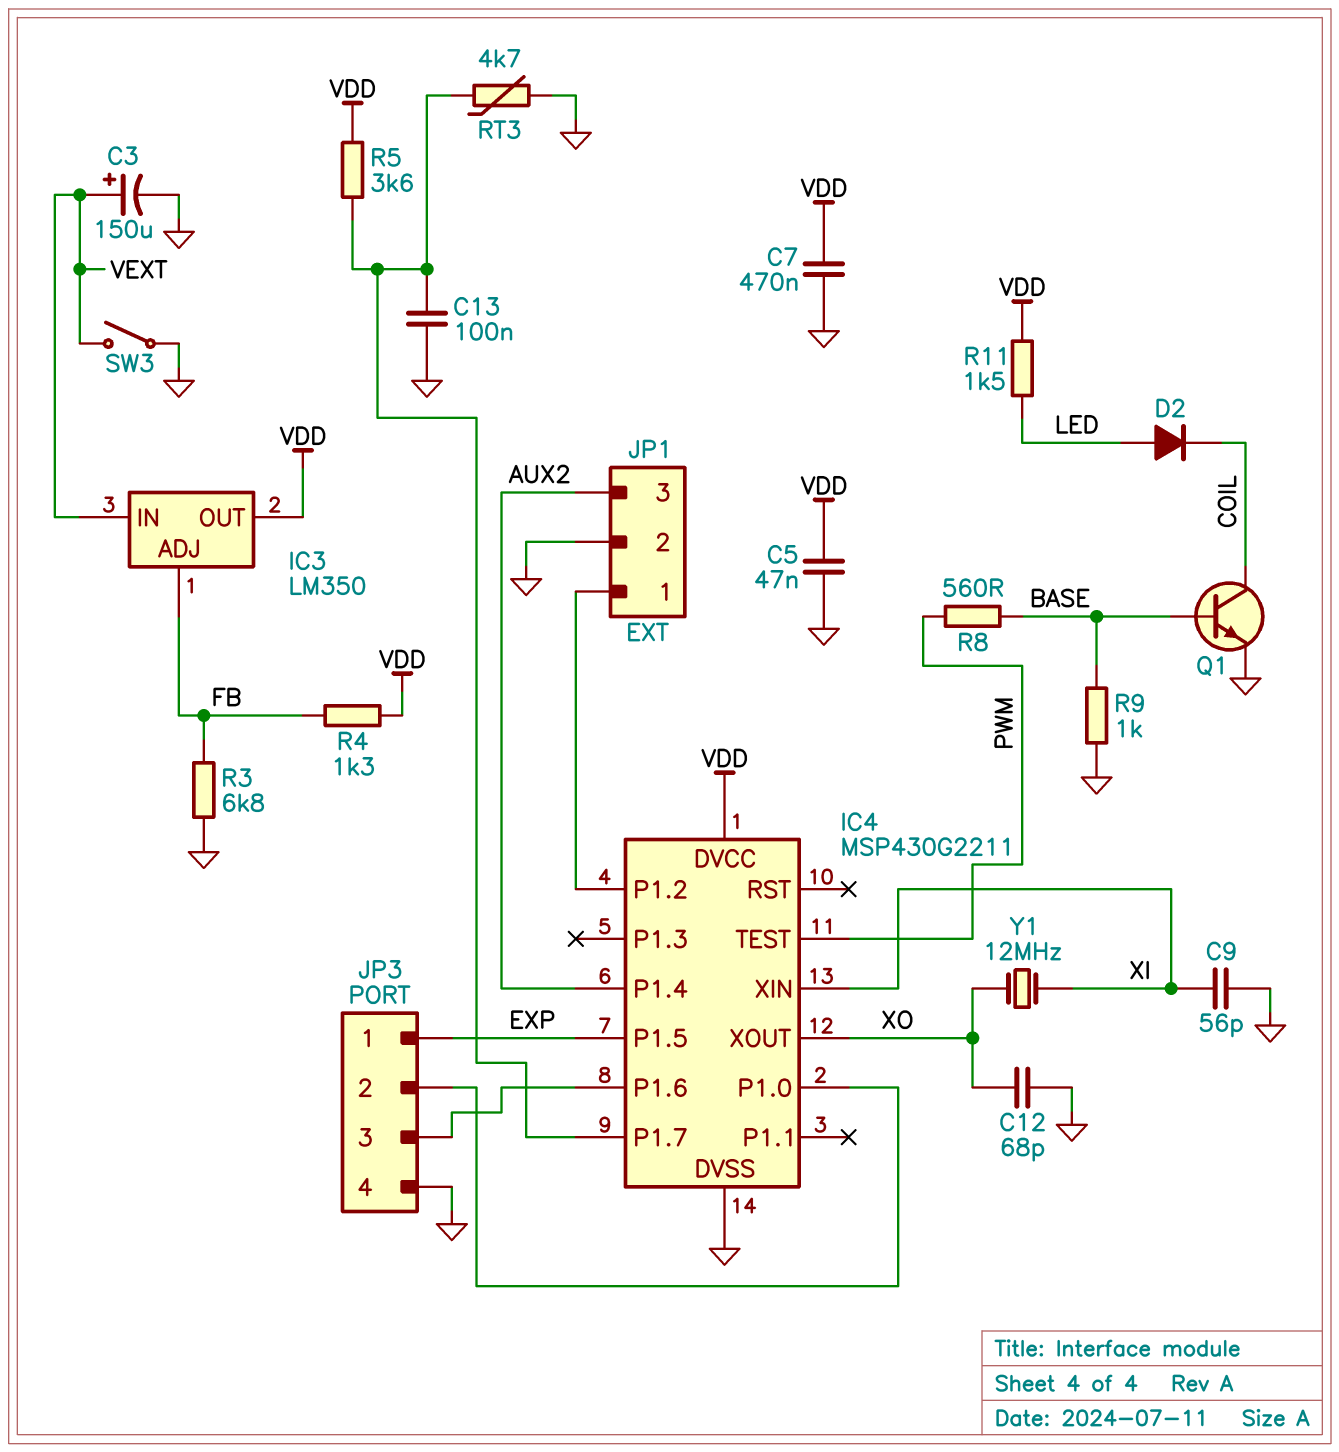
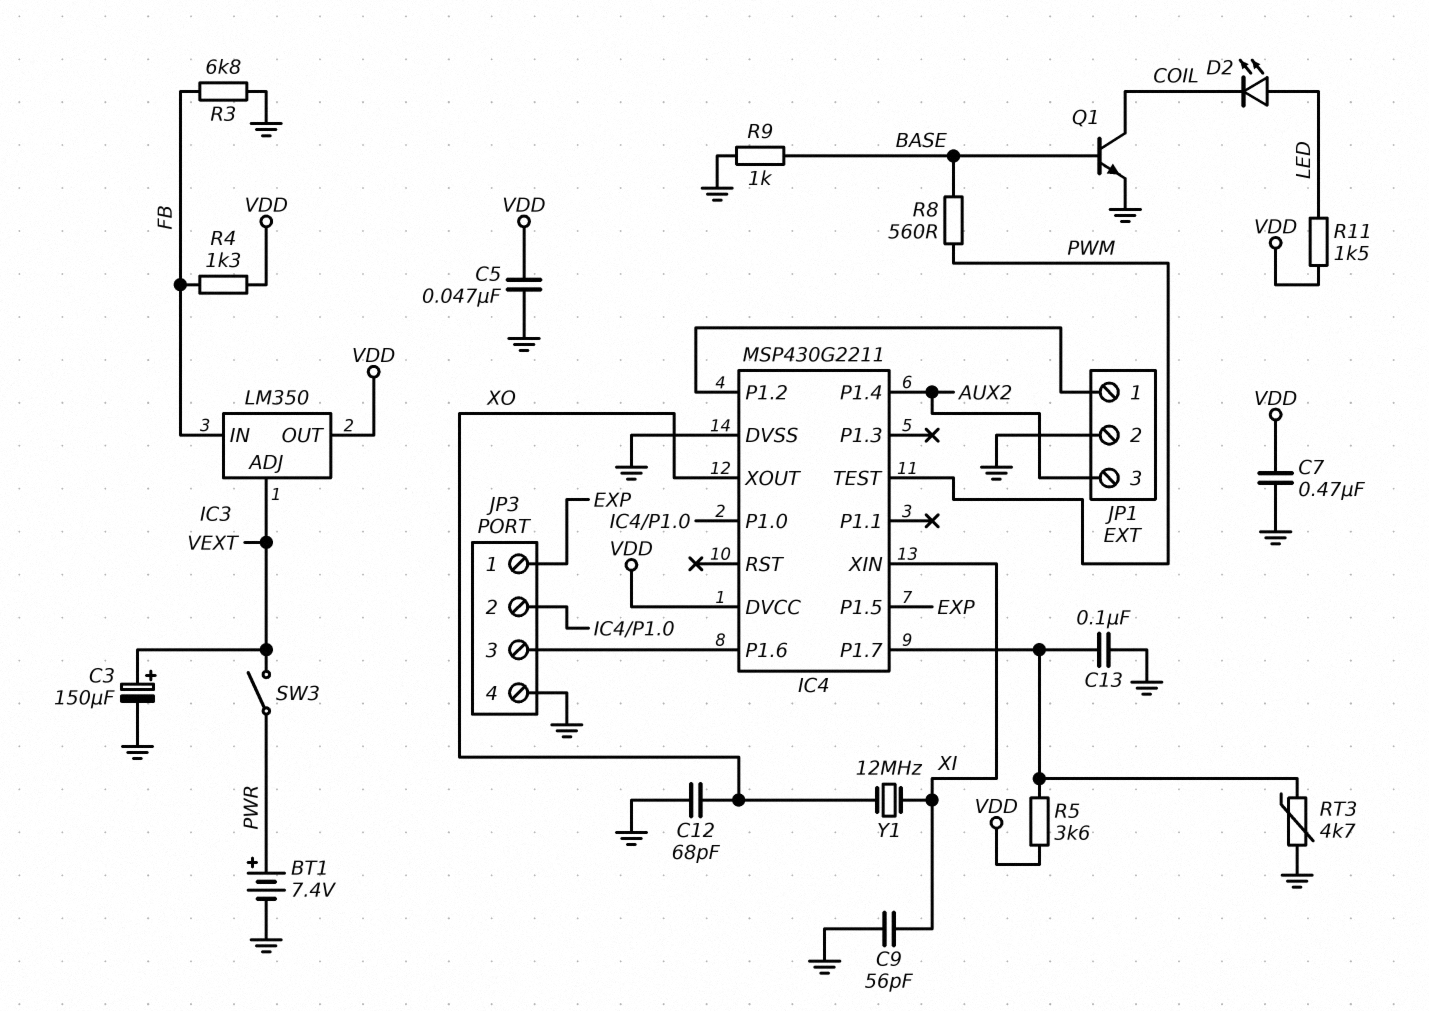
BT1: none -> 7.4V (plus PWR, minus GND)
D2: diode (A LED, K COIL) -> LED (A LED, K COIL)
IC3 pin ADJ: FB -> VEXT
IC3 pin IN: VEXT -> FB
SW3: switch (GND, VEXT) -> switch (PWR, VEXT)

